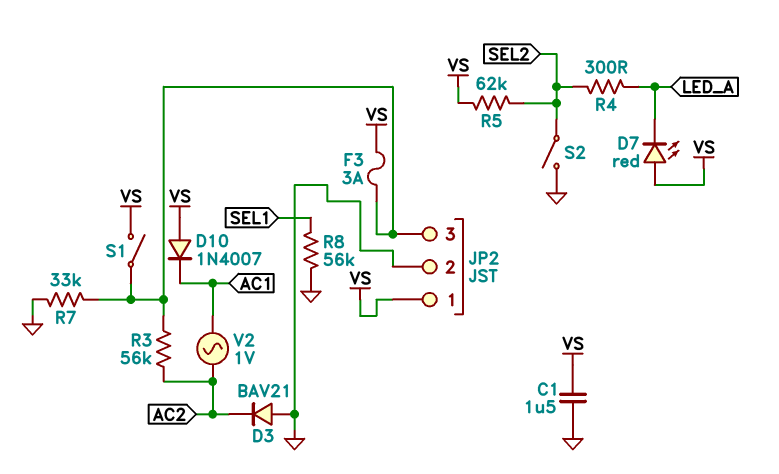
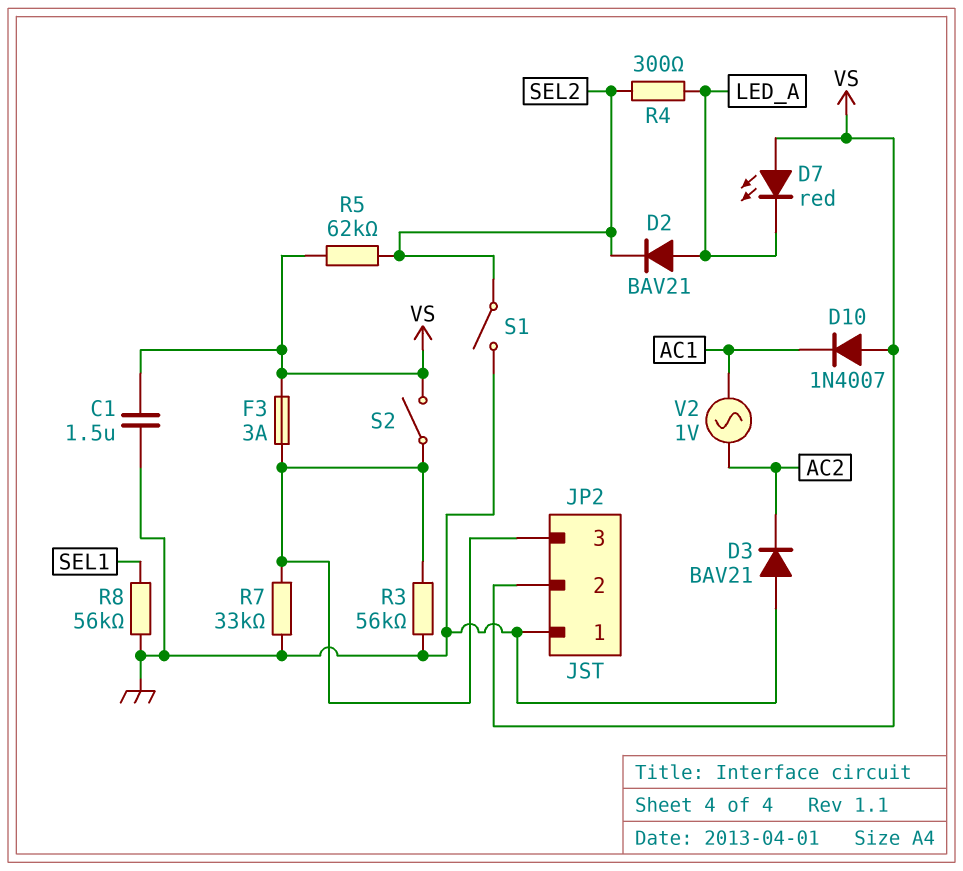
D2: none -> diode BAV21 (A LED_A, K SEL2)
JP2 pin 1: VS -> GND
JP2 pin 2: GND -> VS
R3: 56k (AC2, JP2/3) -> 56k (GND, JP2/3)
S1: switch (JP2/3, VS) -> switch (GND, SEL2)
S2: switch (GND, SEL2) -> switch (JP2/3, VS)

